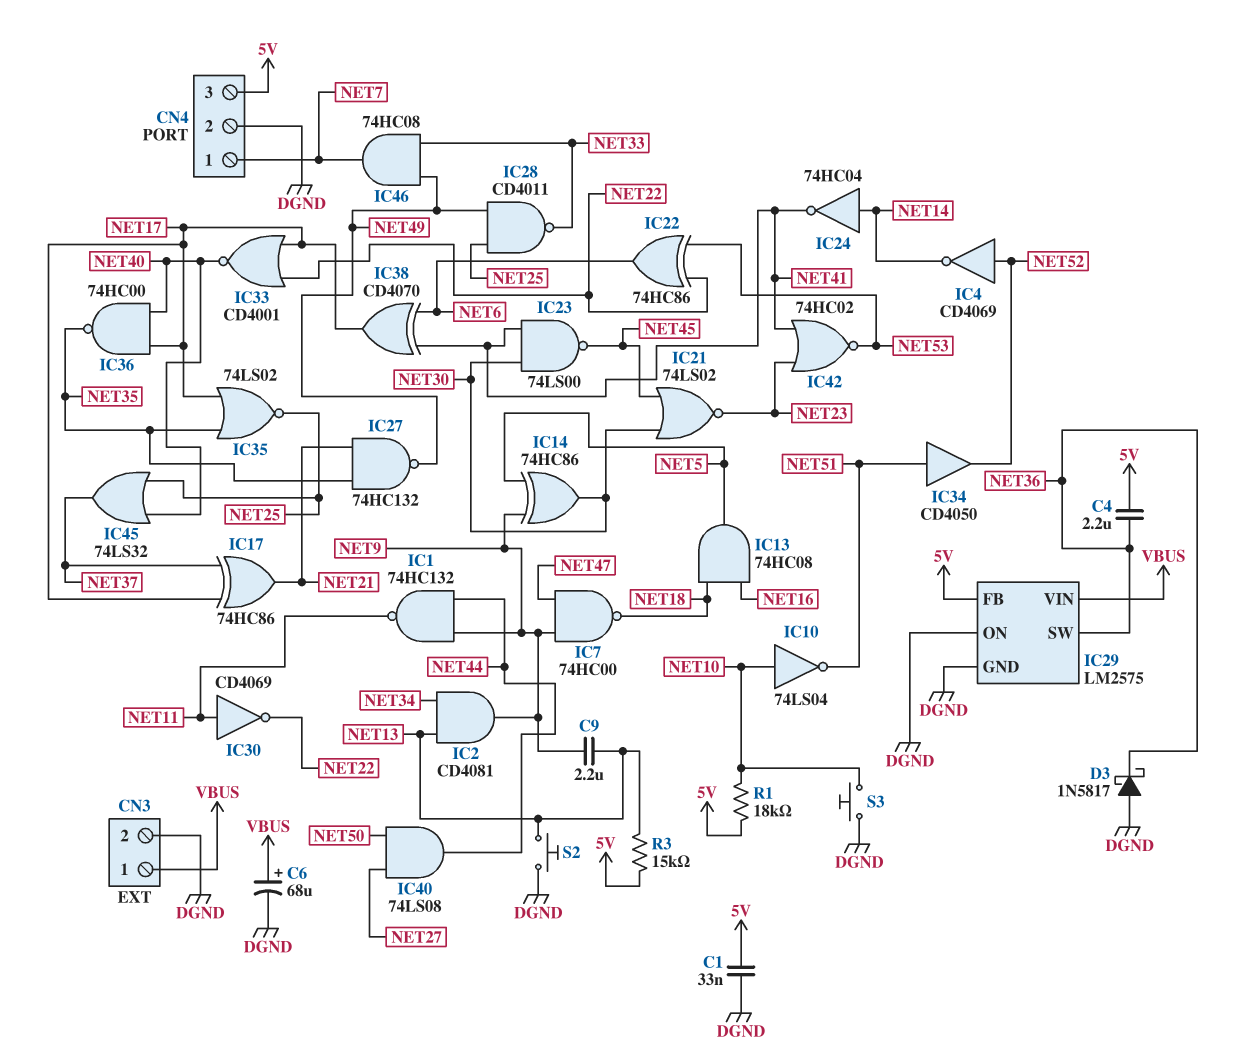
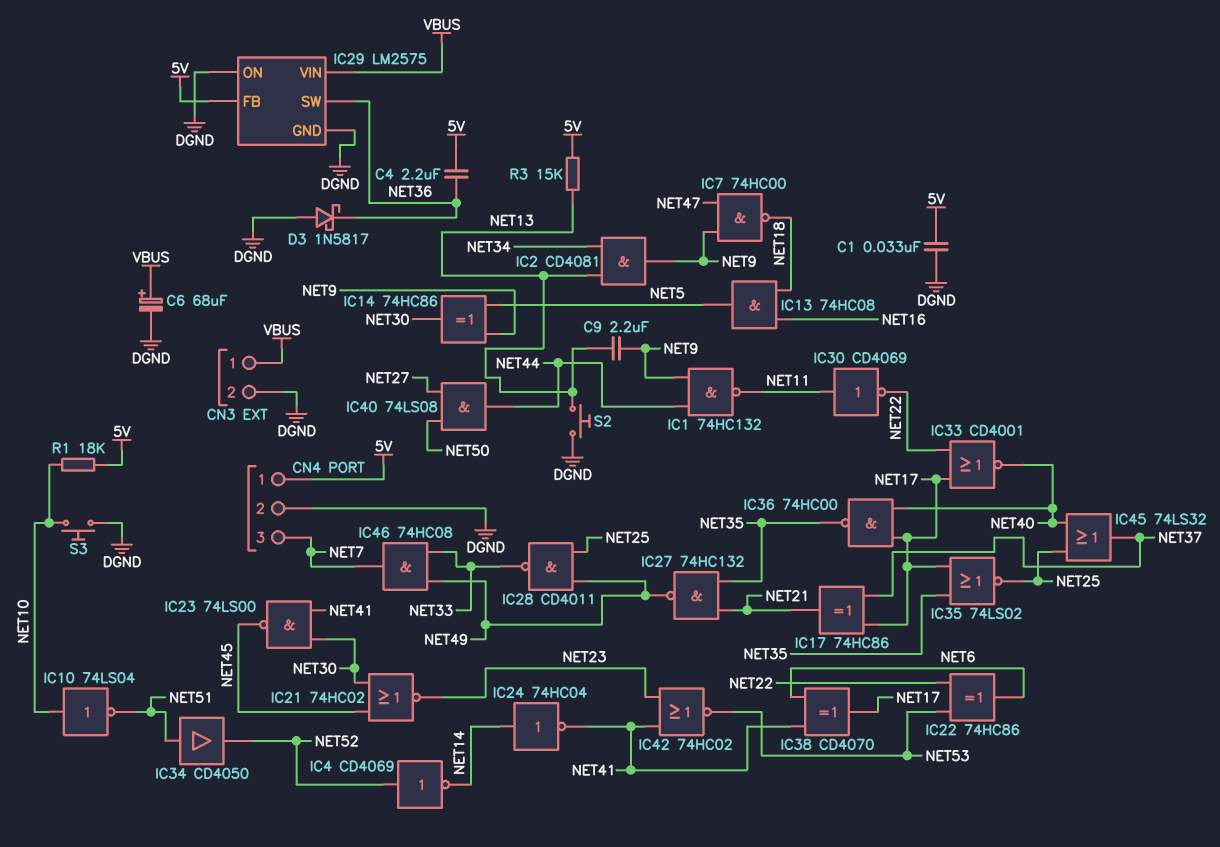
CN4 pin 1: NET7 -> 5V
CN4 pin 3: 5V -> NET7
IC21: NOR 74LS02 (in NET30, in NET45, out NET23) -> NOR 74HC02 (in NET30, in NET45, out NET23)

